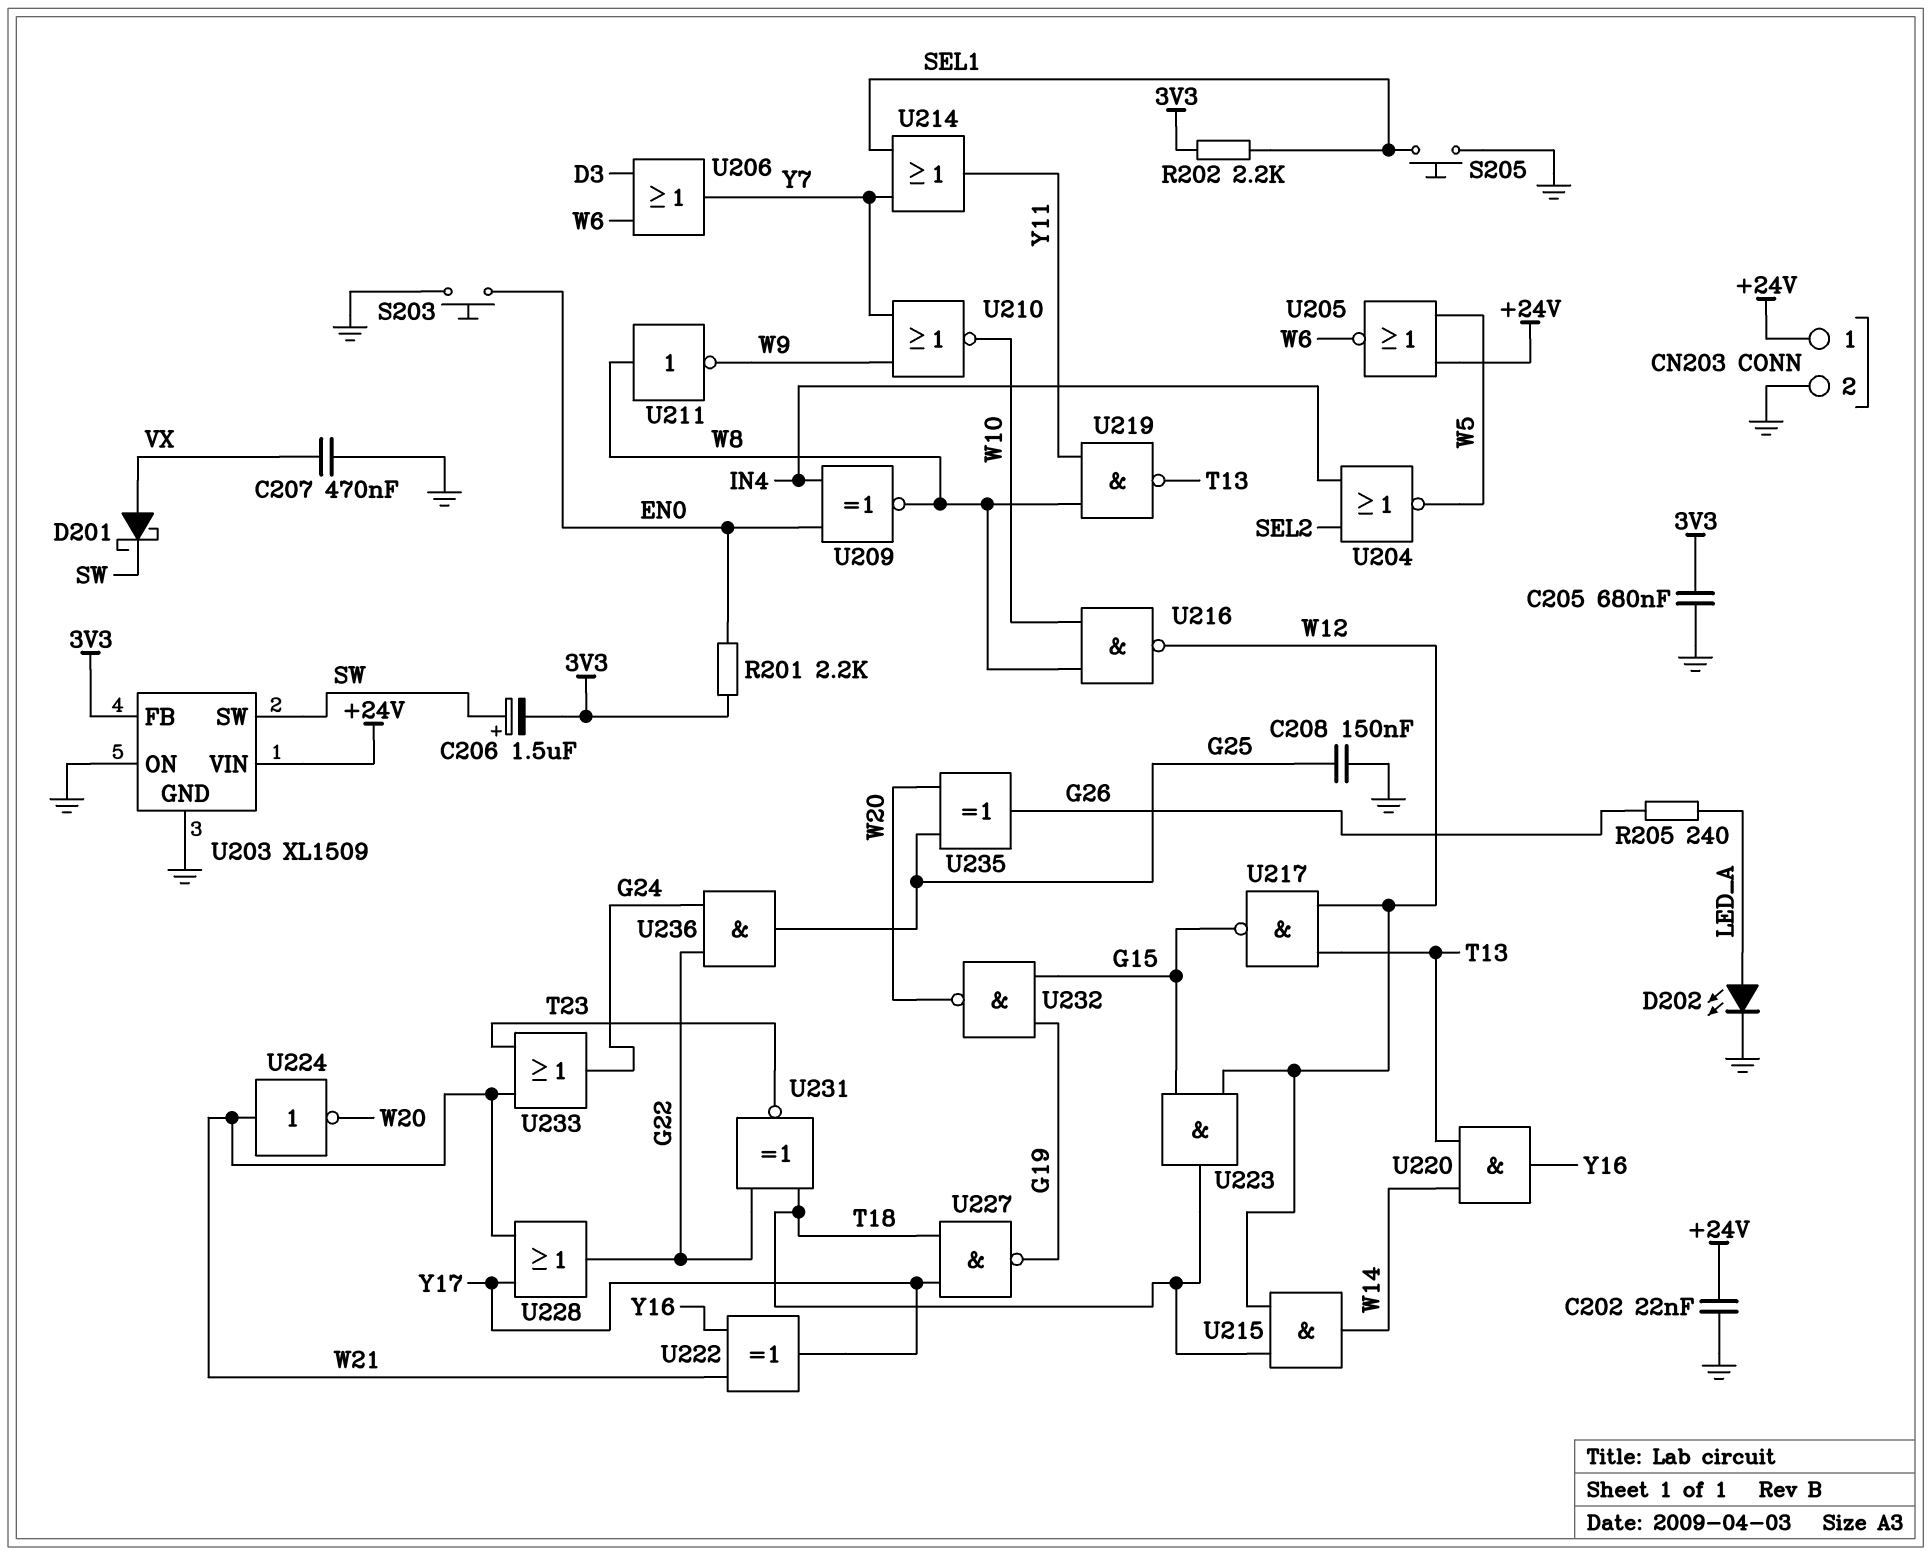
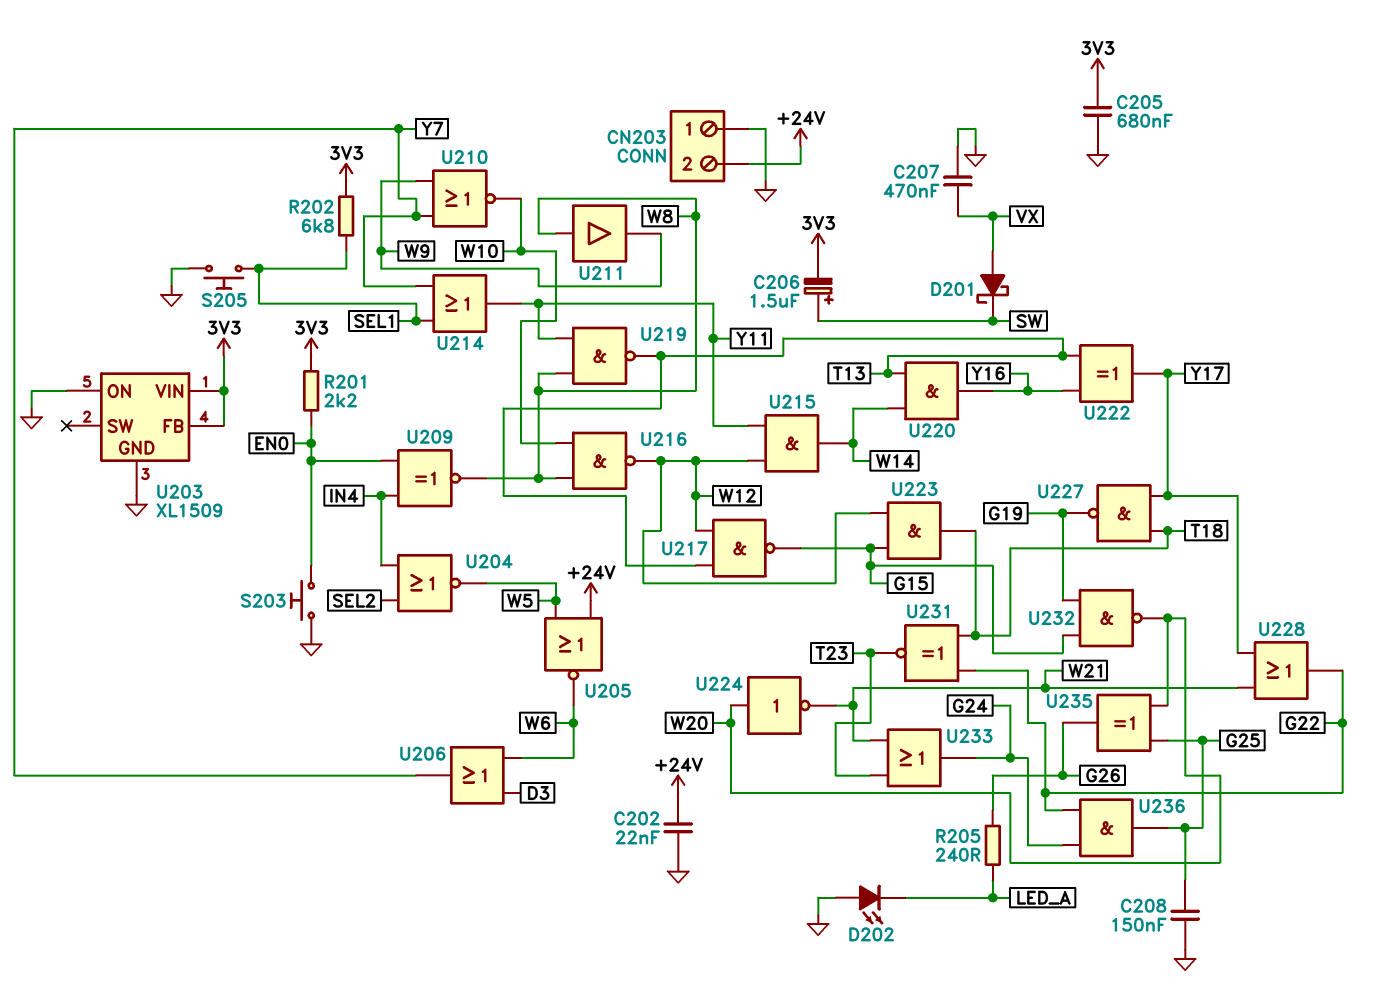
CN203 pin 1: +24V -> GND
CN203 pin 2: GND -> +24V
D202: LED (A LED_A, K GND) -> LED (A GND, K LED_A)
R202: 2.2k (3V3, SEL1) -> 6.8k (3V3, SEL1)
U203 pin SW: SW -> none
U203 pin VIN: +24V -> 3V3
U211: NOT (in W8, out W9) -> buffer (in W8, out W9)
U215: AND (in T18, in W12, out W14) -> AND (in W12, in Y11, out W14)
U222: XOR (in W21, in Y16, out Y17) -> XOR (in T13, in Y16, out Y17)
U224: NOT (in W21, out W20) -> NOT (in W20, out W21)

